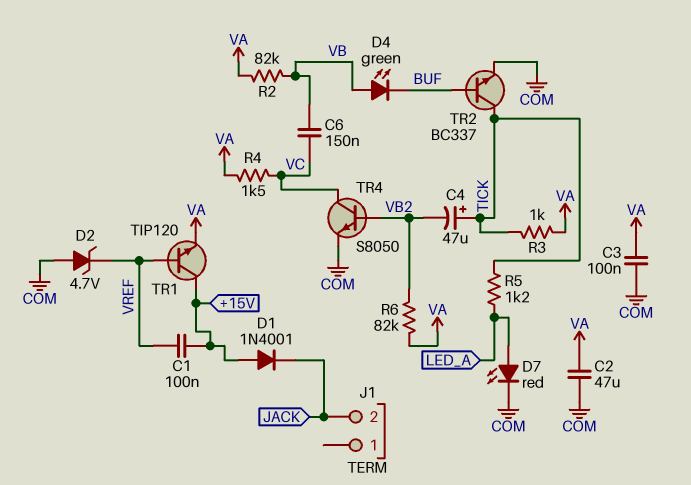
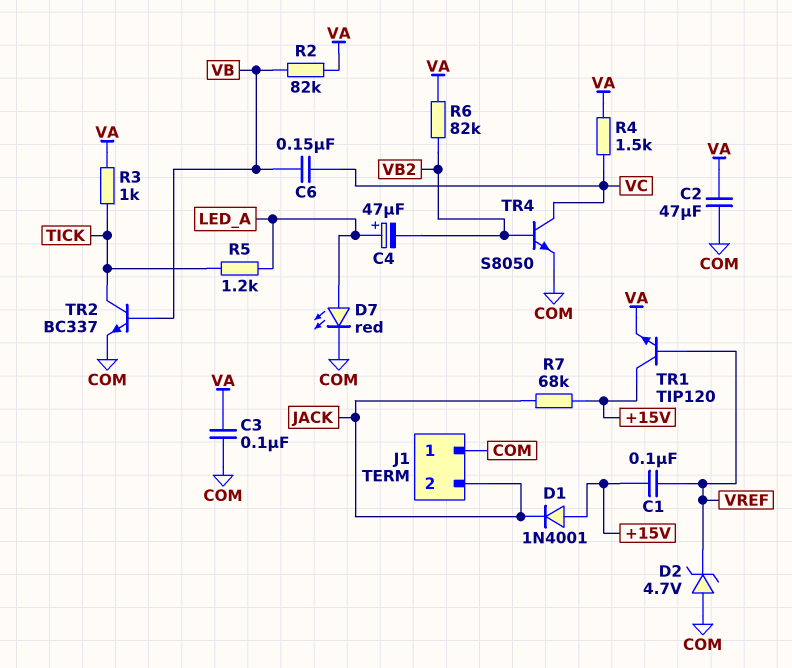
C4: 47uF (plus TICK, minus VB2) -> 47uF (plus LED_A, minus VB2)
D4: LED green (A VB, K BUF) -> none
J1 pin 1: none -> COM
R7: none -> 68k (+15V, JACK)
TR2: NPN BC337 (B BUF, C TICK, E COM) -> NPN BC337 (B VB, C TICK, E COM)

